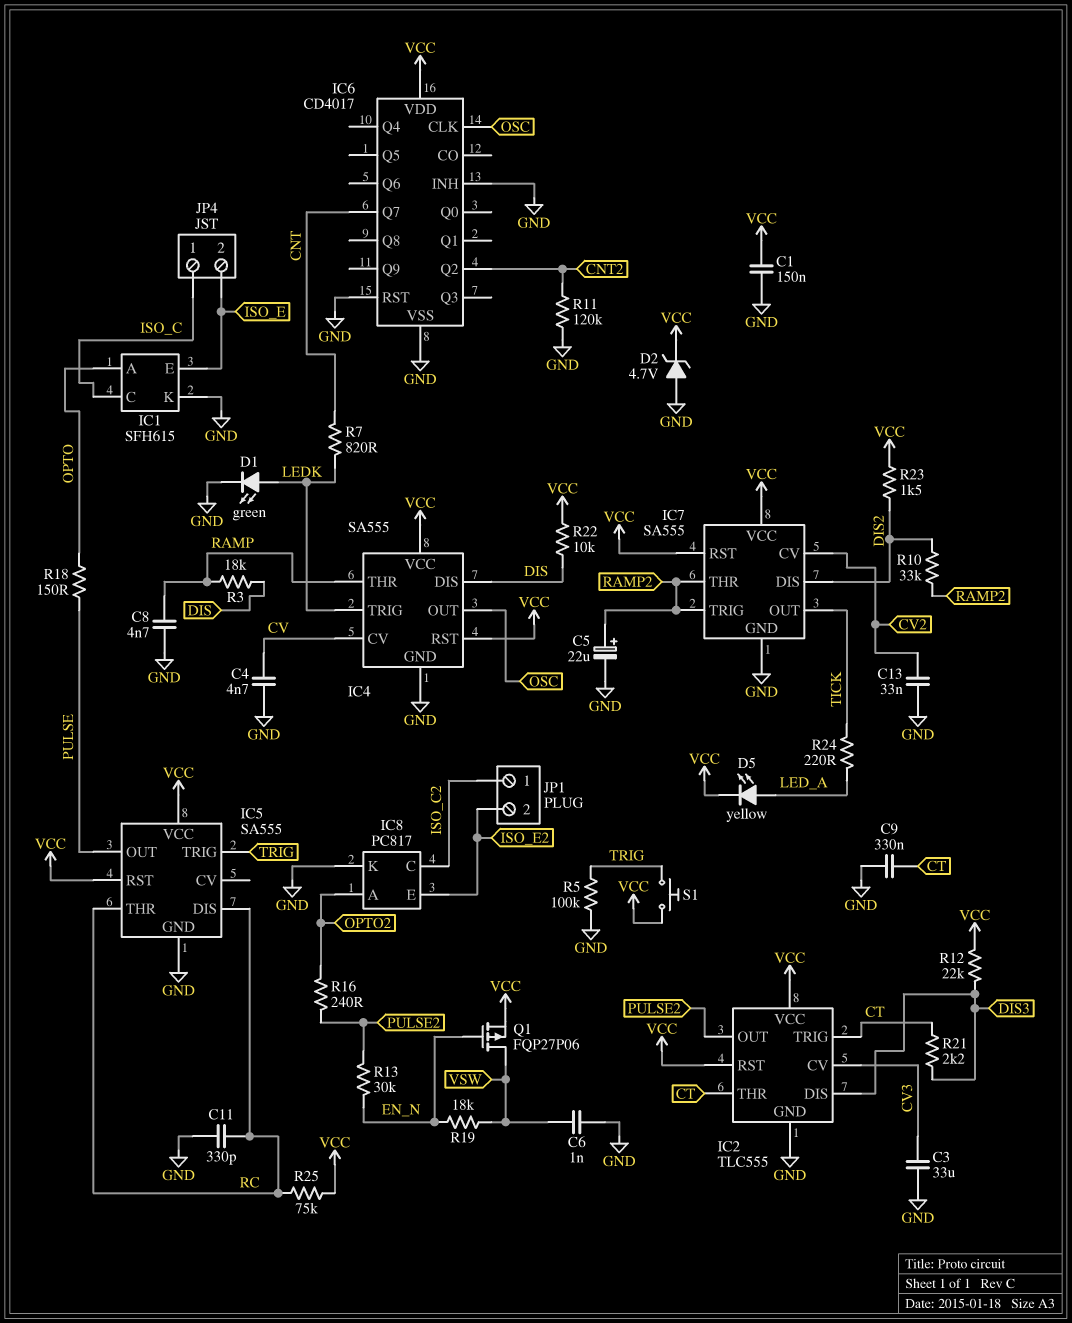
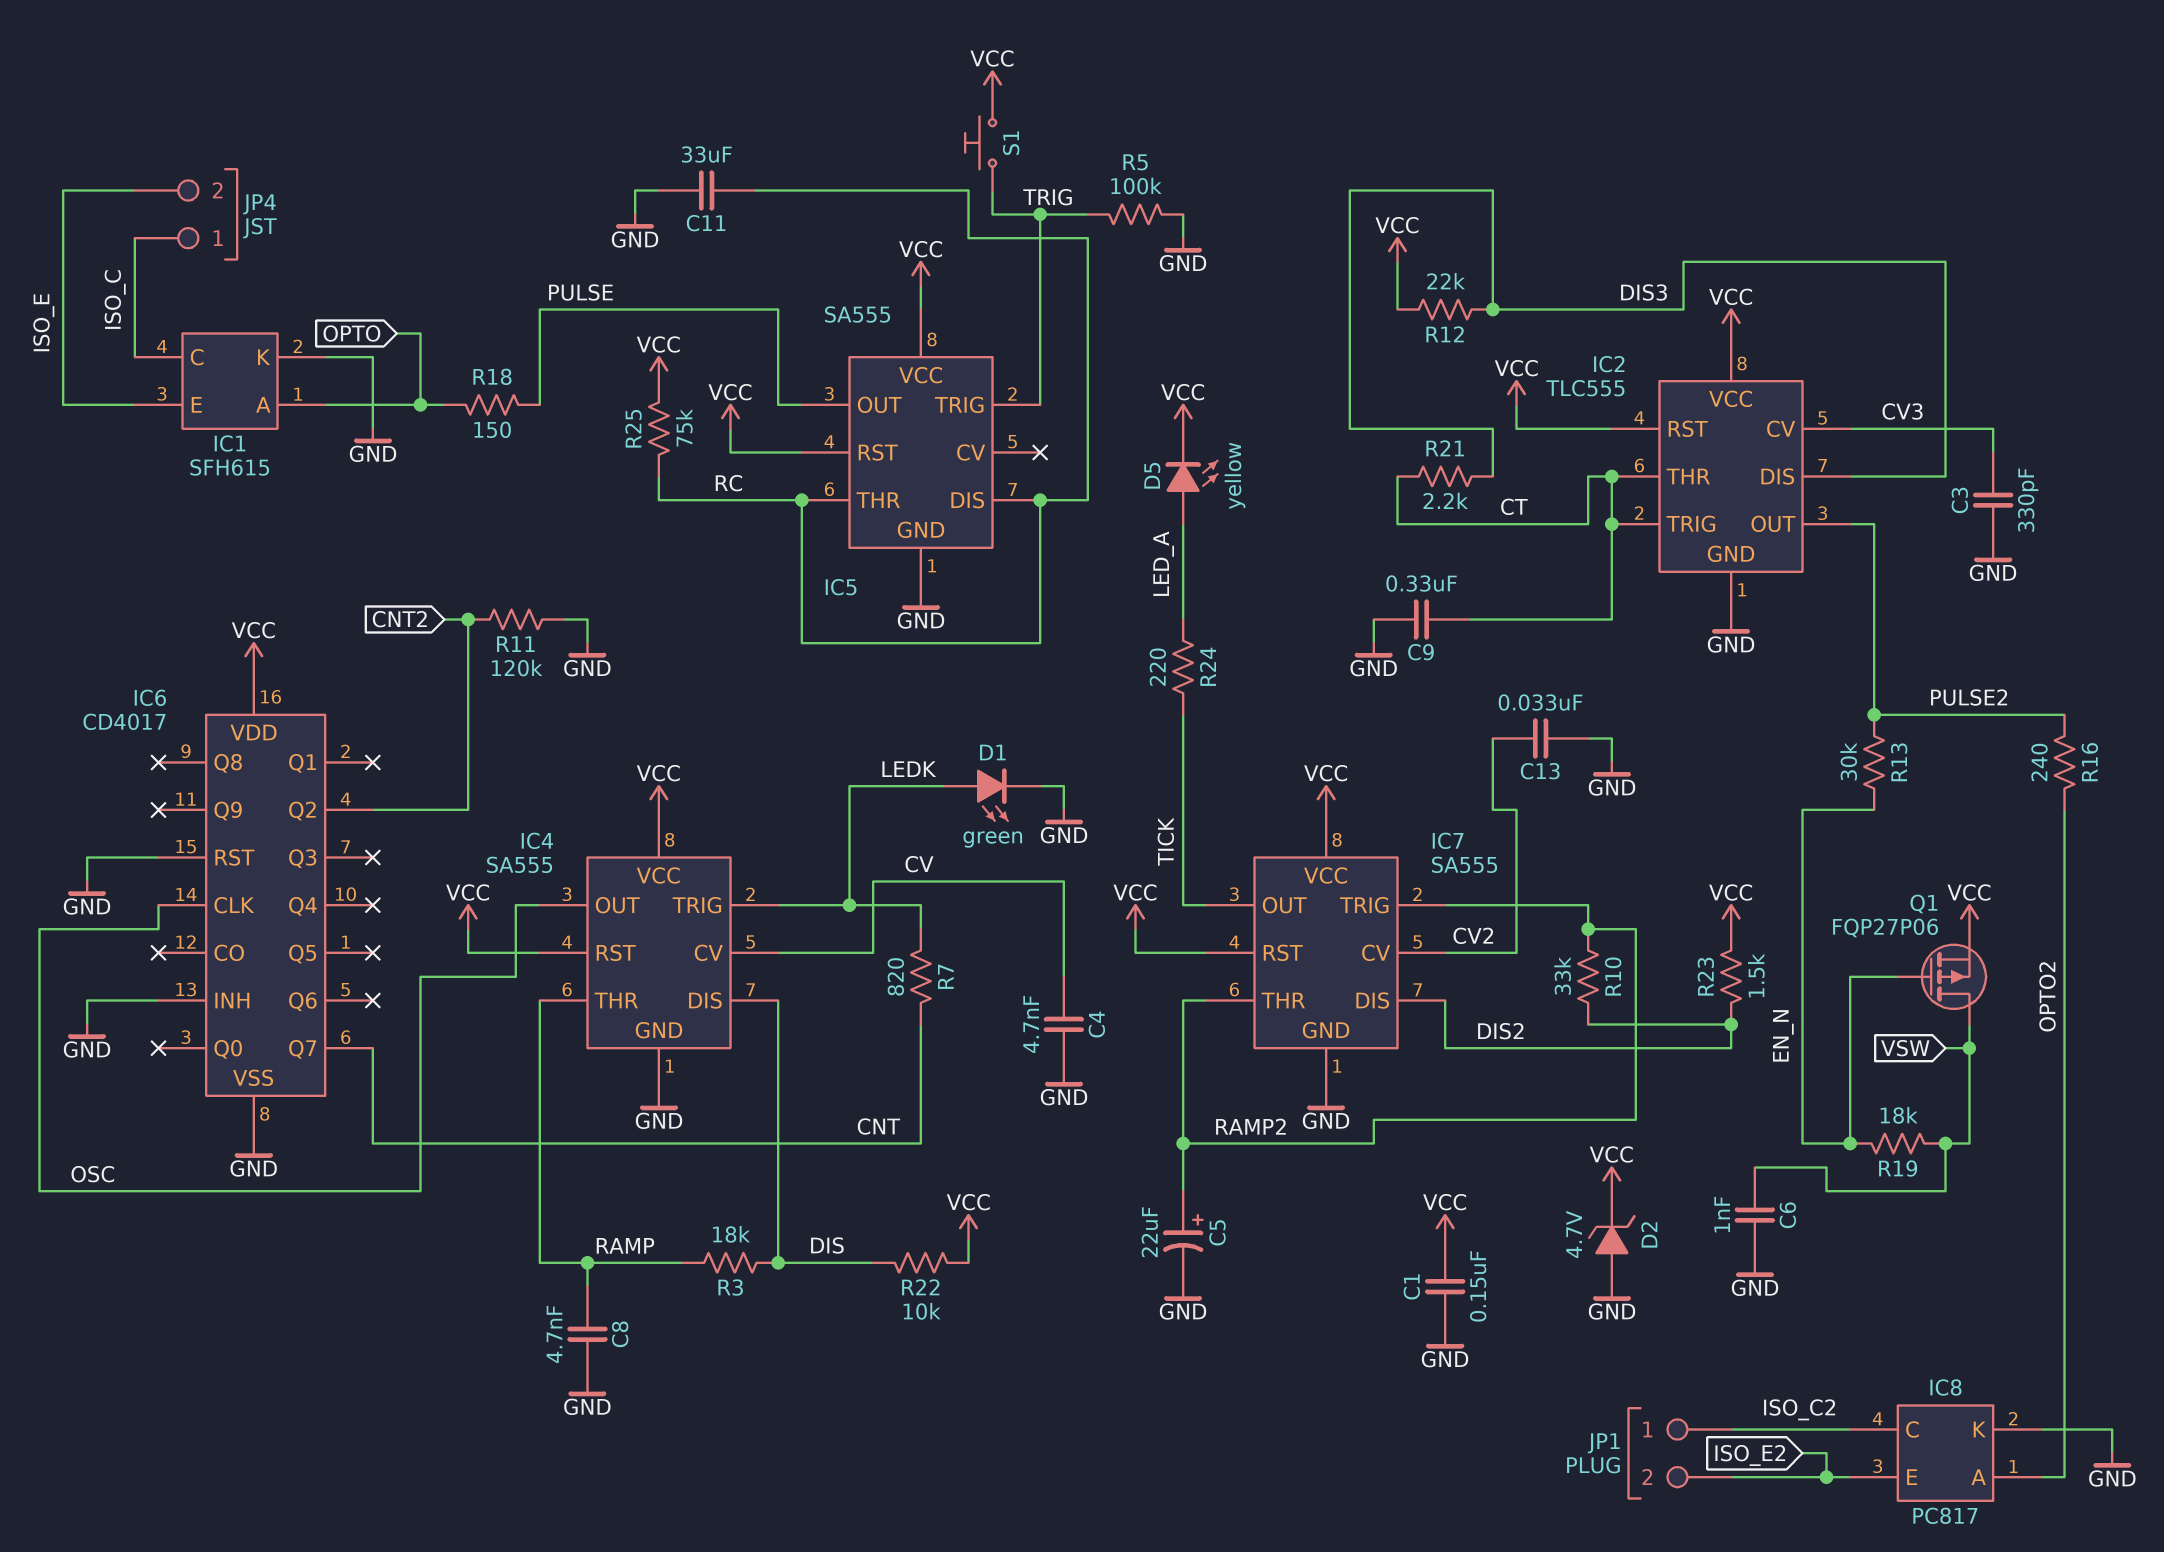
C3: 33uF (CV3, GND) -> 330pF (CV3, GND)
C11: 330pF (GND, RC) -> 33uF (GND, RC)

